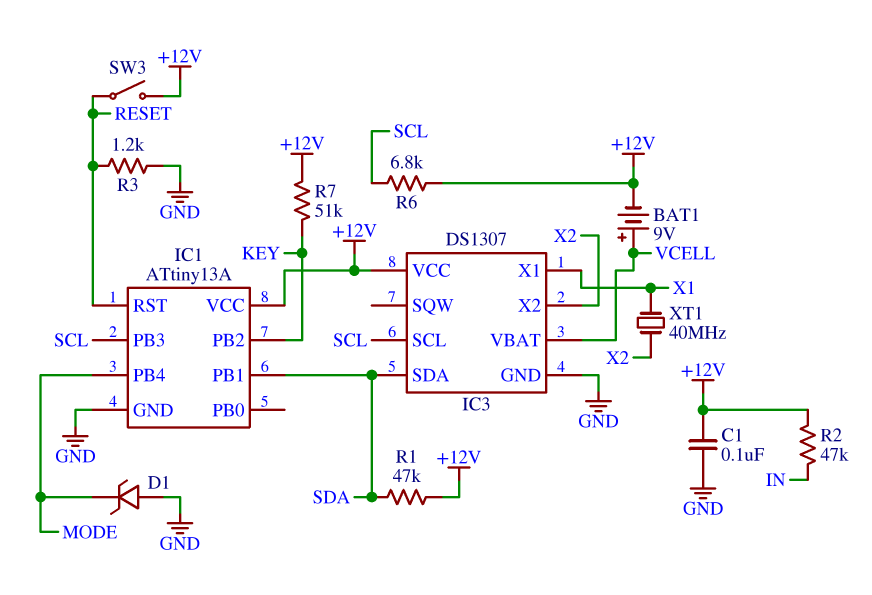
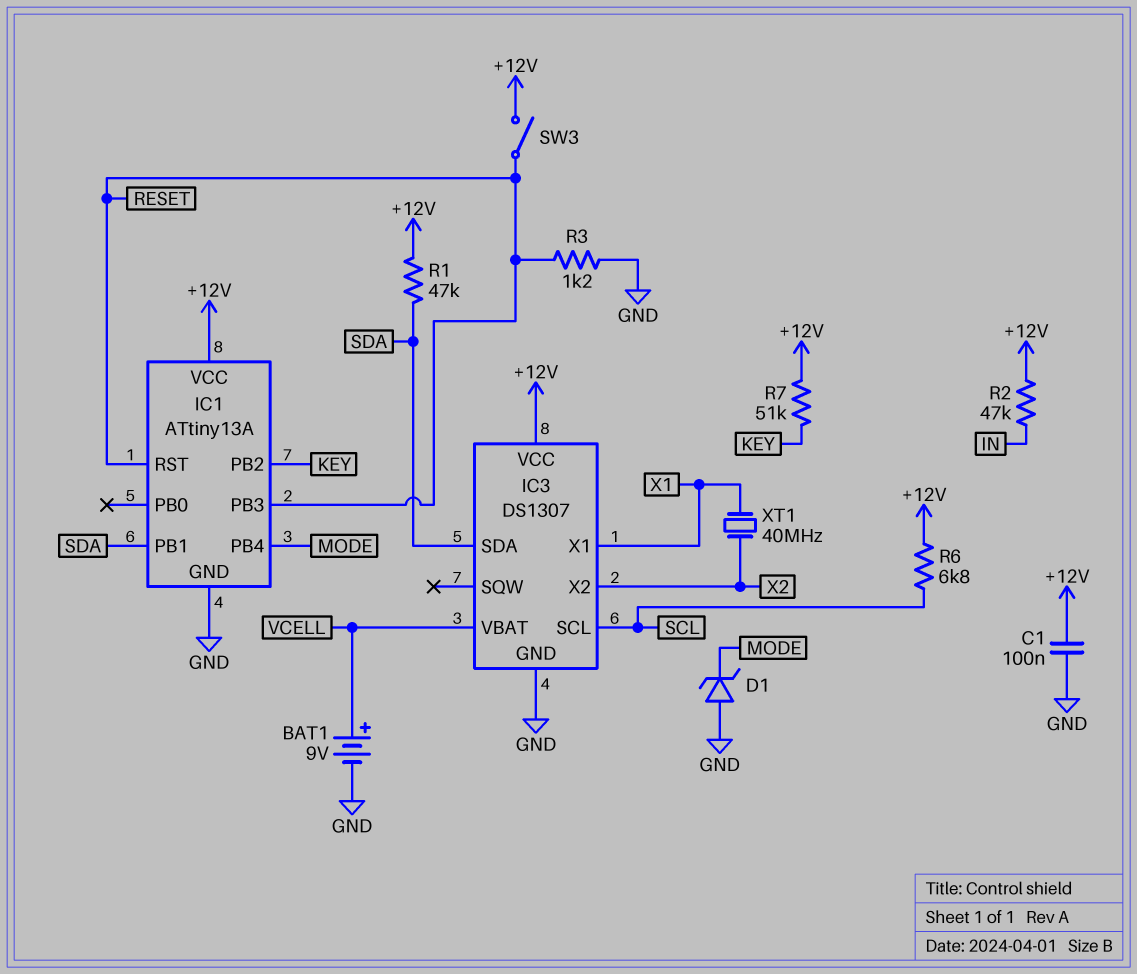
BAT1: 9V (plus VCELL, minus +12V) -> 9V (plus VCELL, minus GND)
IC1 pin PB3: SCL -> RESET

